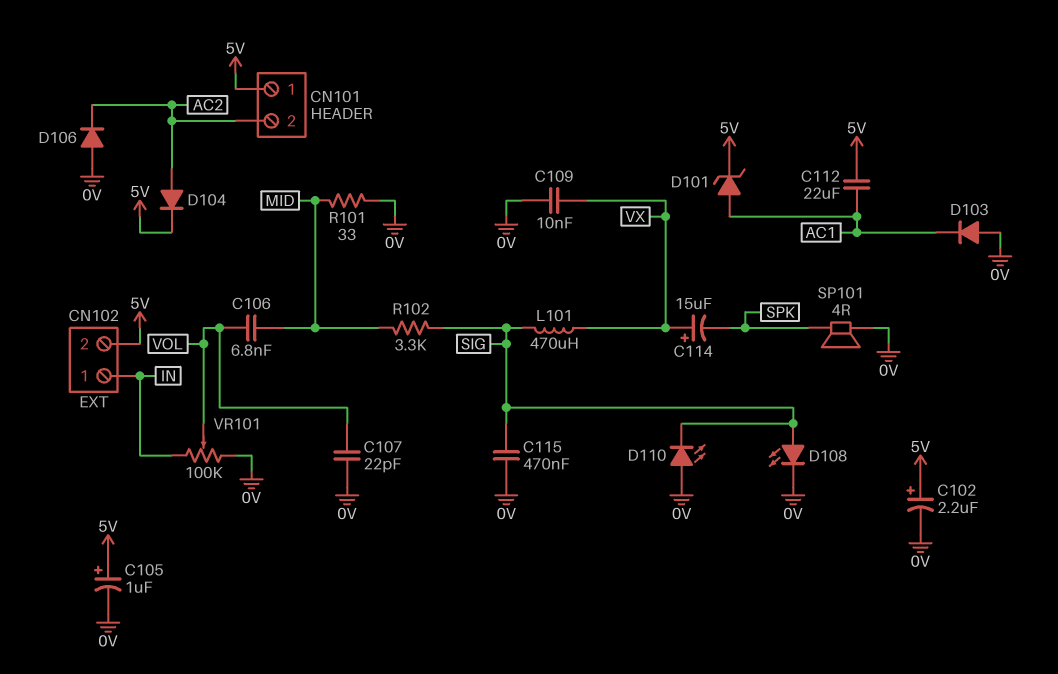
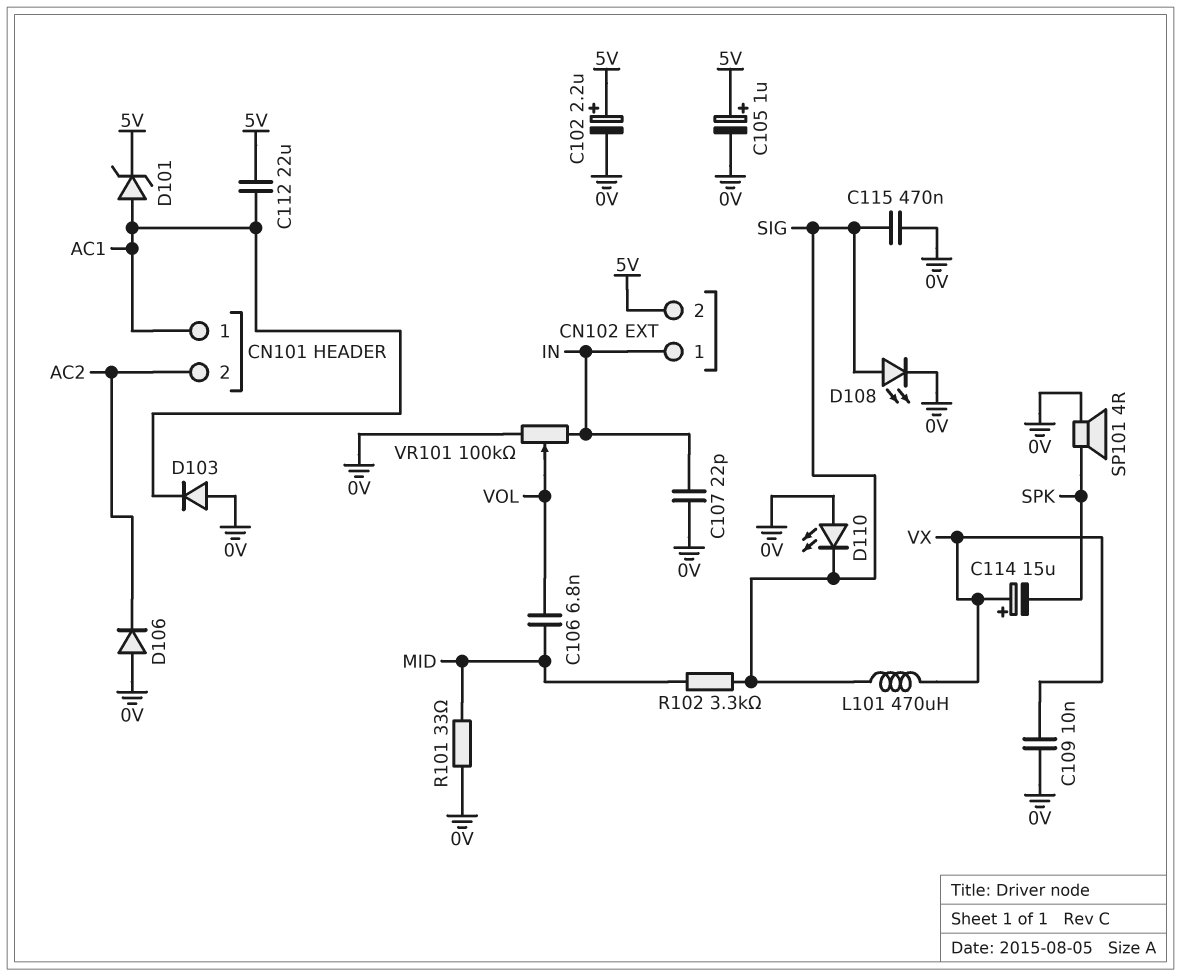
C107: 22pF (0V, VOL) -> 22pF (0V, IN)
CN101 pin 1: 5V -> AC1
D104: diode (A AC2, K 5V) -> none

